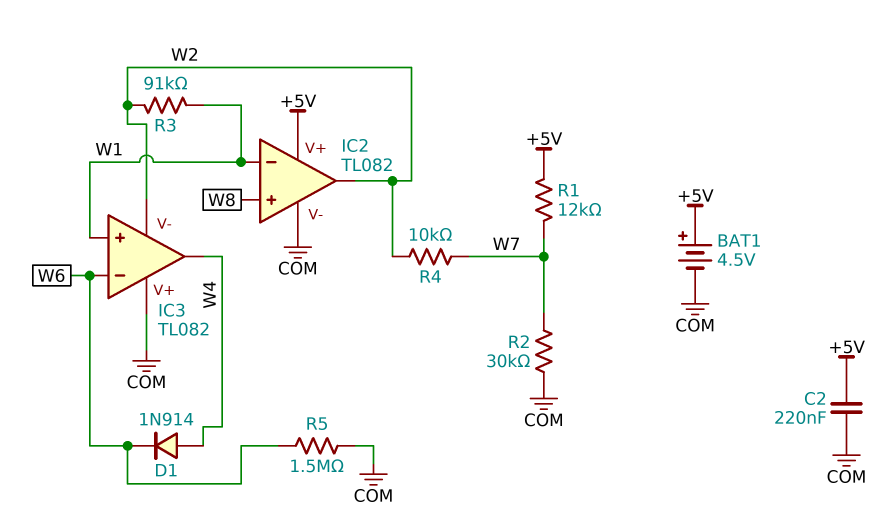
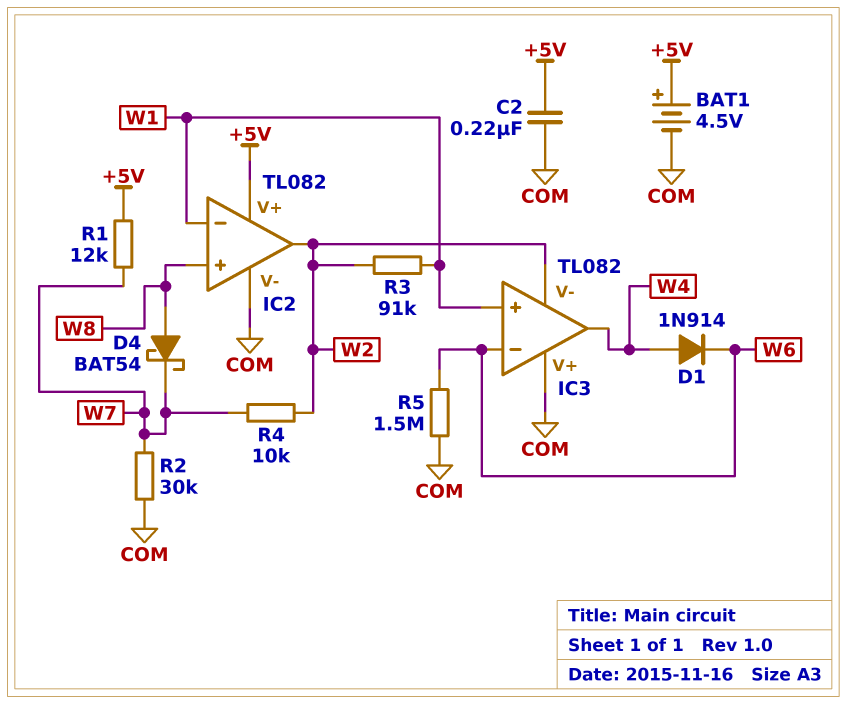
D4: none -> schottky BAT54 (A W8, K W7)

